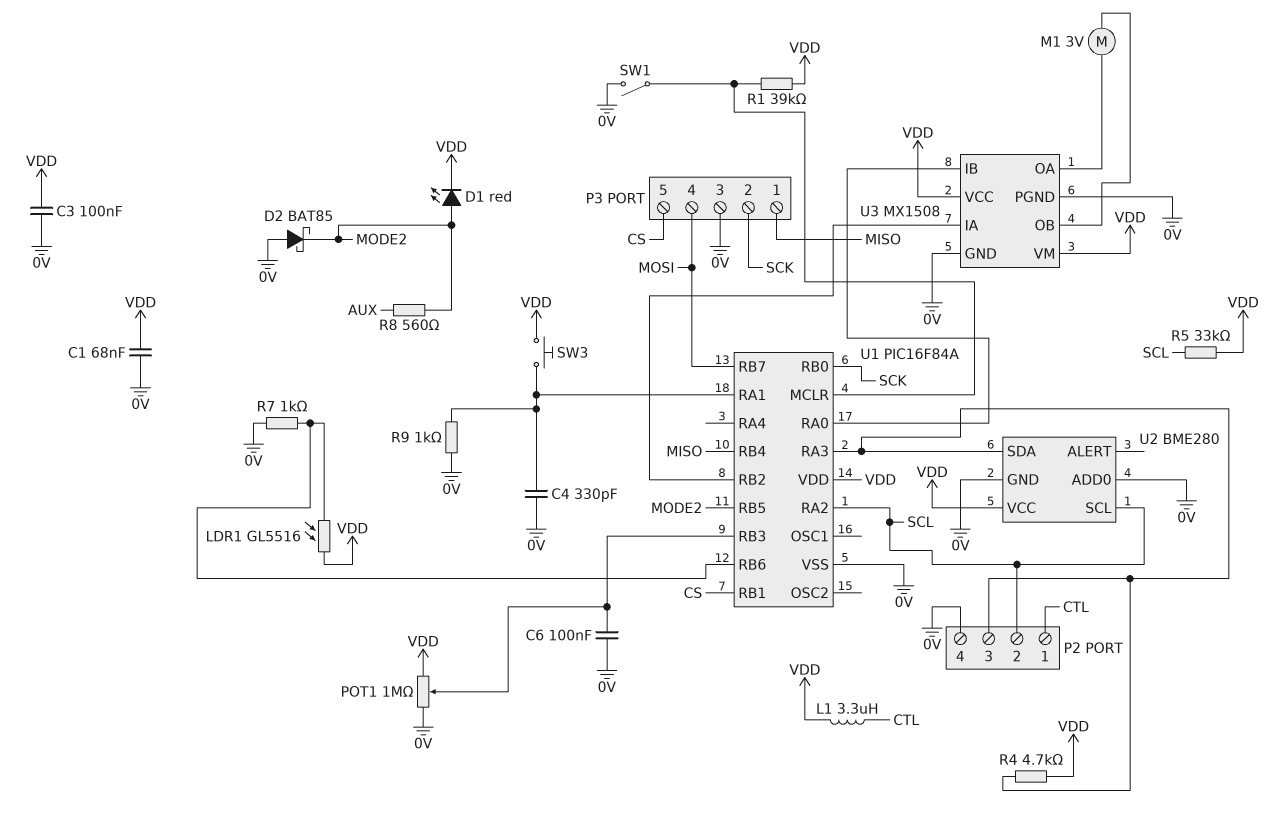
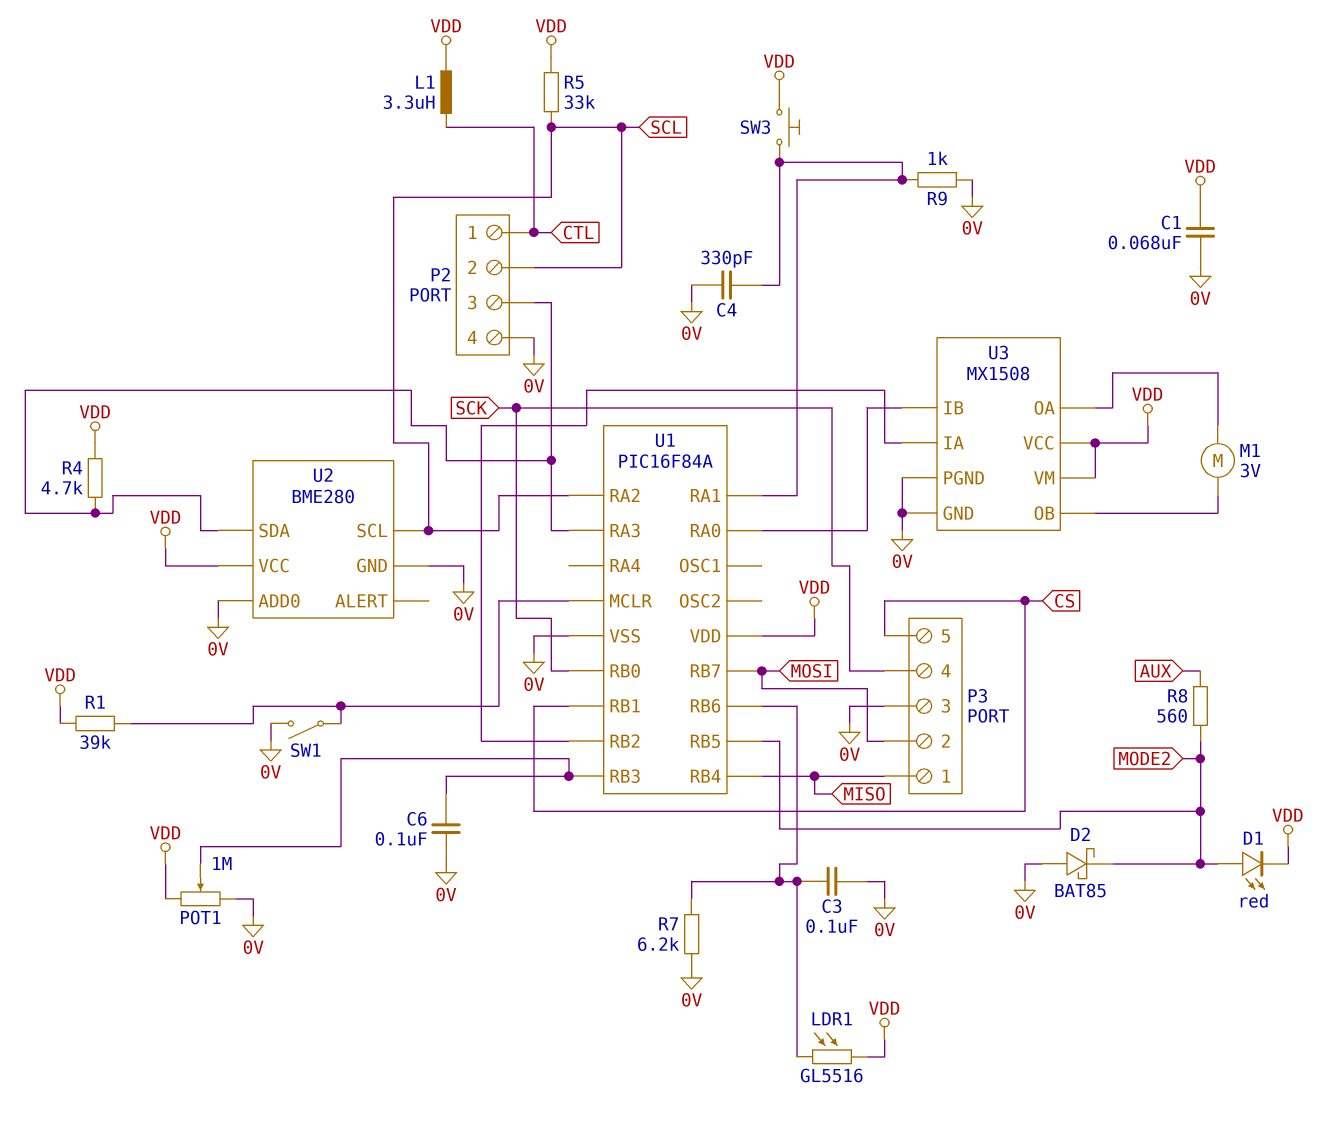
C3: 100nF (0V, VDD) -> 100nF (0V, U1/RB6)
P3 pin 2: SCK -> MOSI
P3 pin 4: MOSI -> SCK
R7: 1k (0V, U1/RB6) -> 6.2k (0V, U1/RB6)

